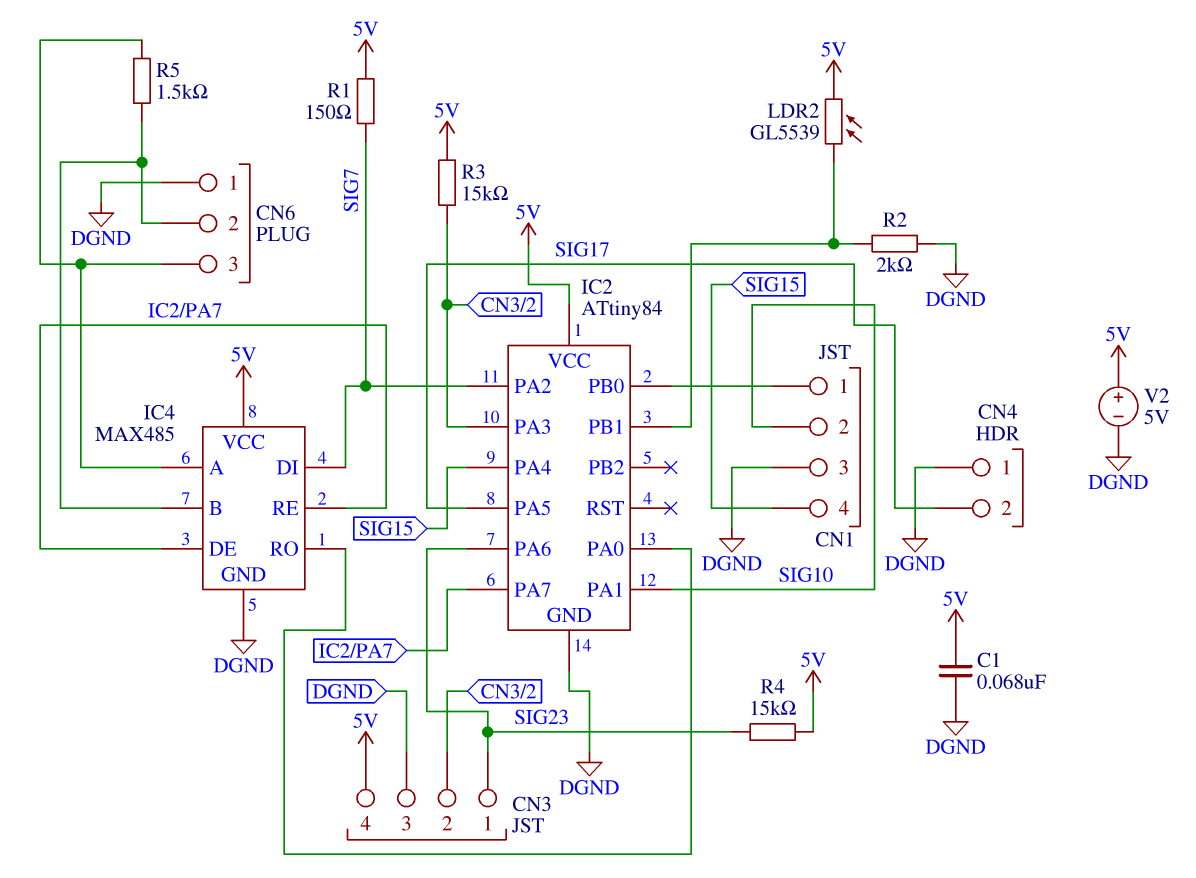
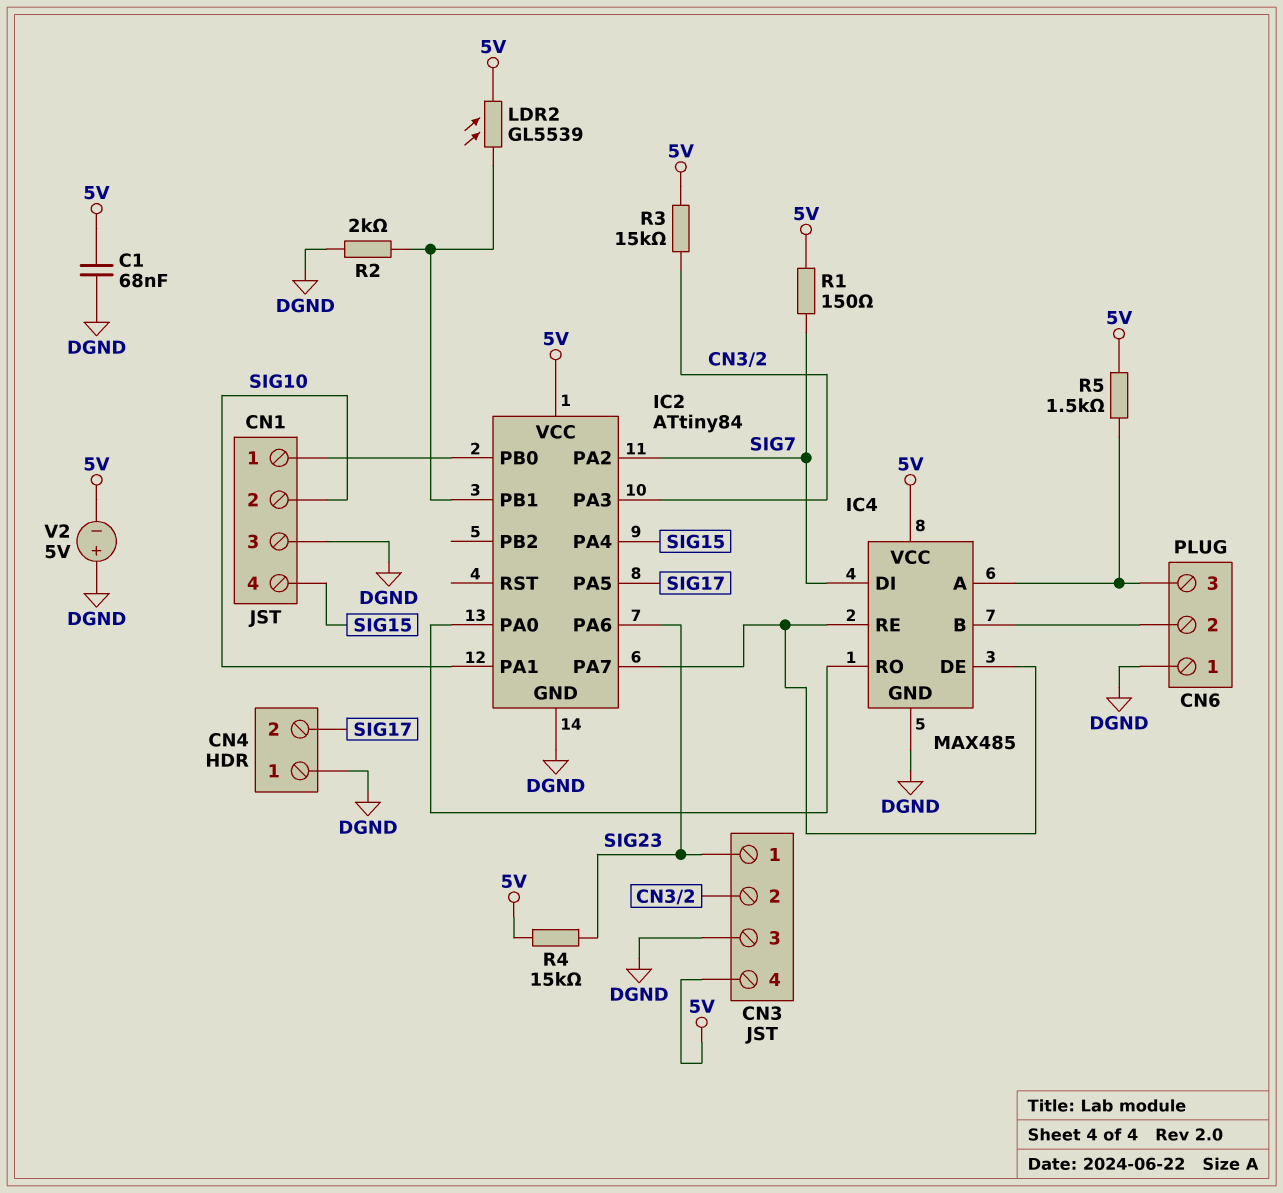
R5: 1.5k (CN6/2, CN6/3) -> 1.5k (5V, CN6/3)
V2: 5V (plus 5V, minus DGND) -> 5V (plus DGND, minus 5V)

